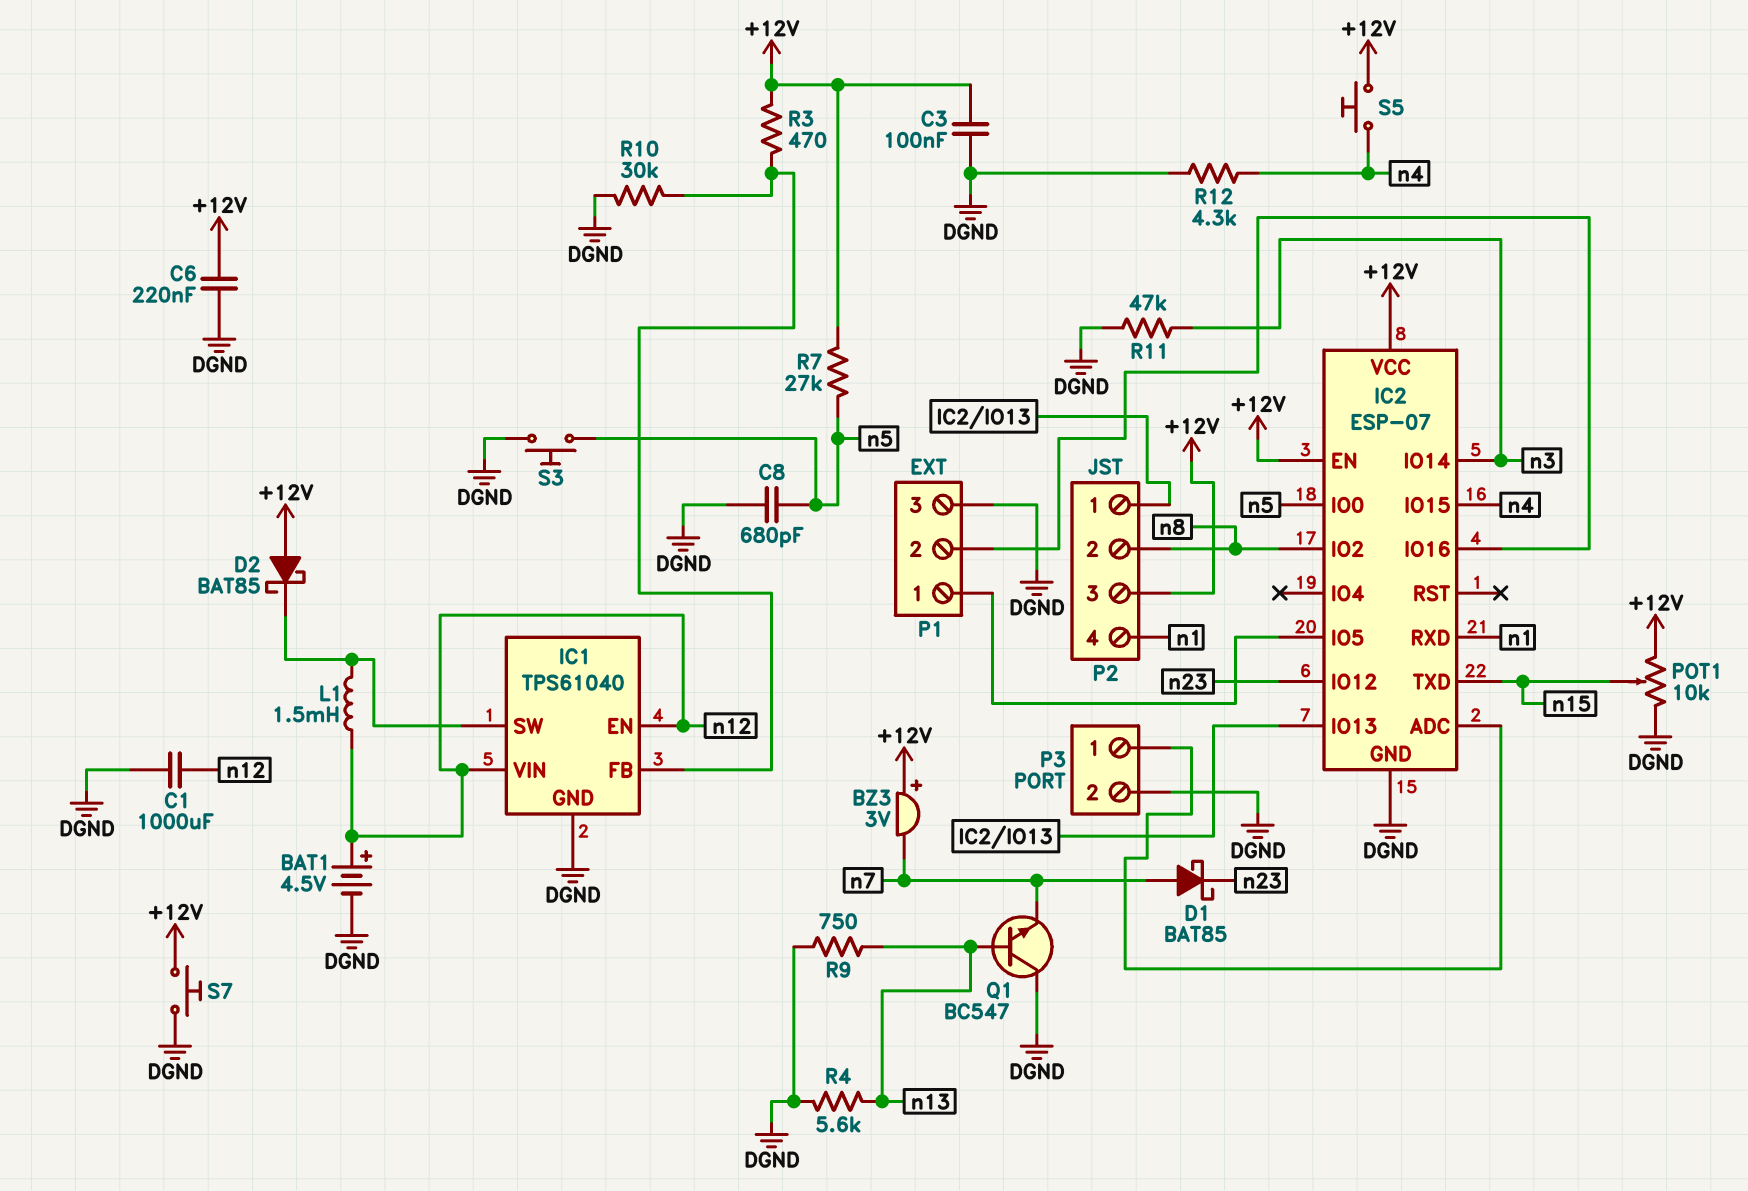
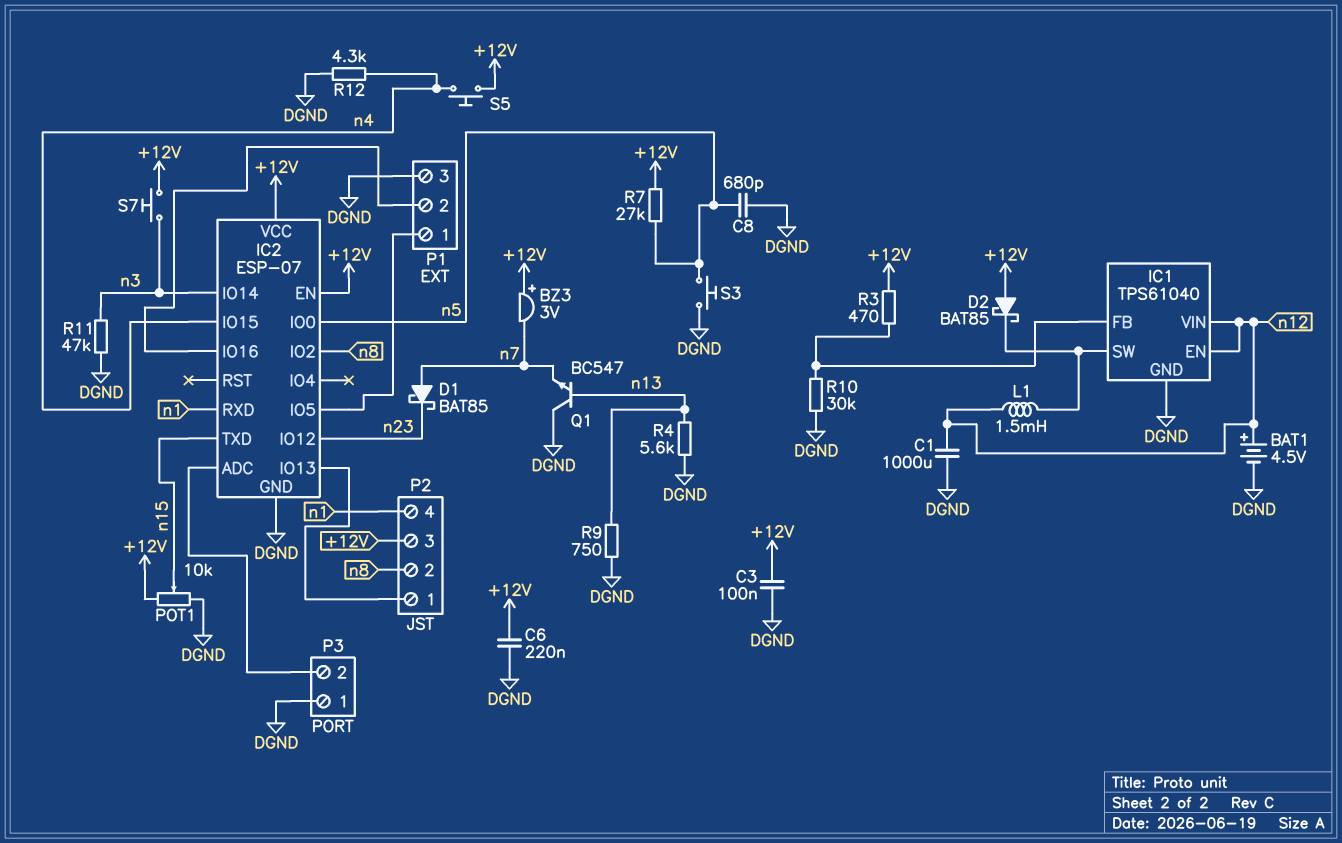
P3 pin 1: IC2/ADC -> DGND
P3 pin 2: DGND -> IC2/ADC
S7: button (+12V, DGND) -> button (+12V, n3)

